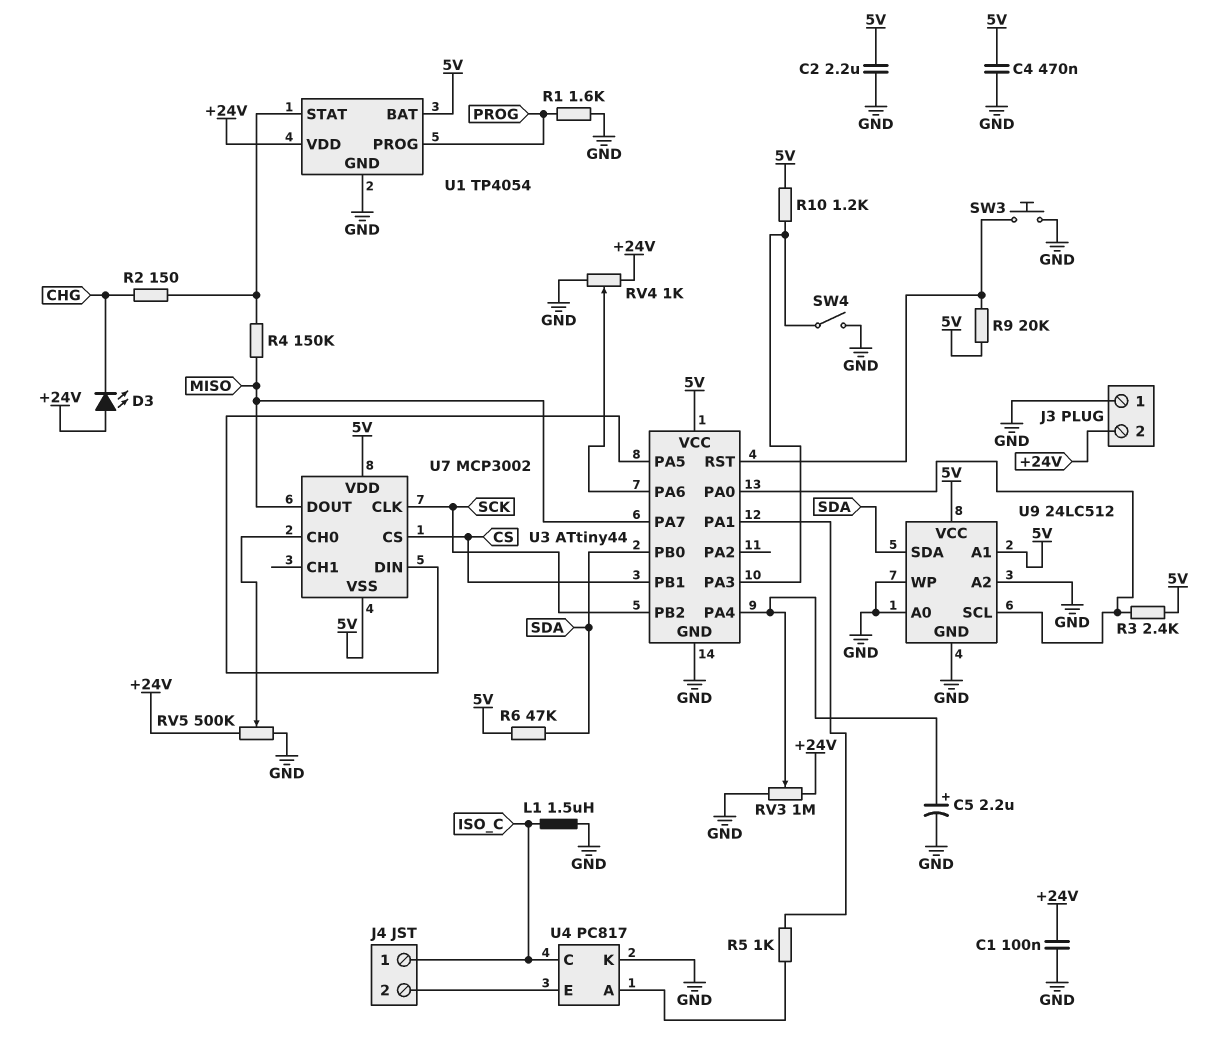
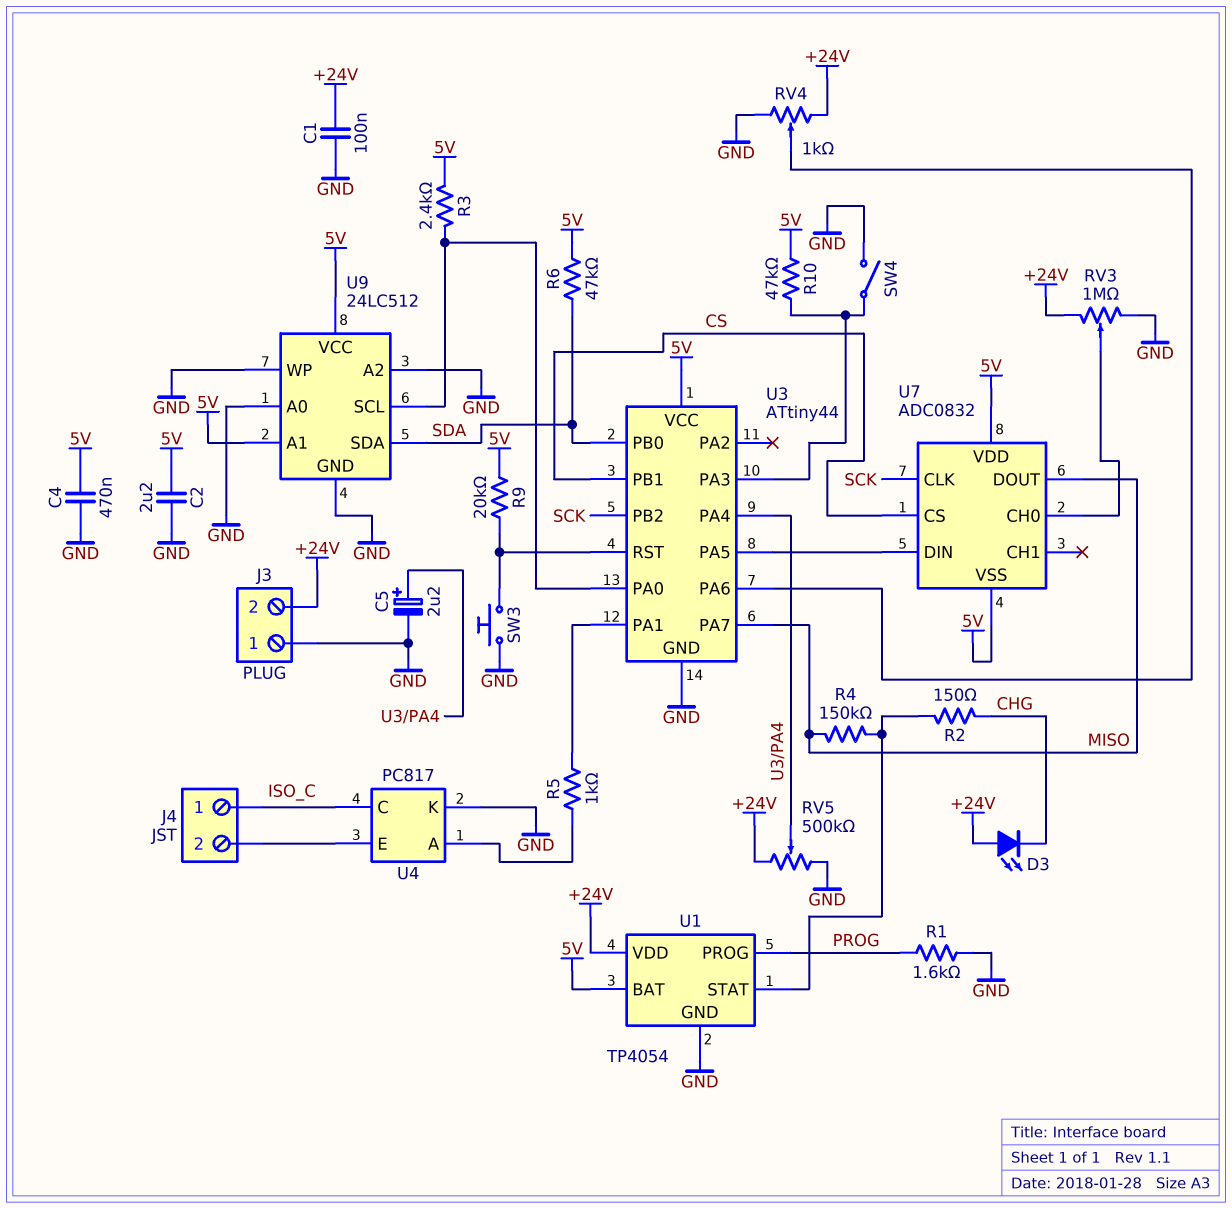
L1: 1.5uH (GND, ISO_C) -> none
R10: 1.2k (5V, U3/PA3) -> 47k (5V, U3/PA3)
RV3: 1M (+24V, GND, wiper U3/PA4) -> 1M (+24V, GND, wiper U7/CH0)
RV5: 500k (+24V, GND, wiper U7/CH0) -> 500k (+24V, GND, wiper U3/PA4)
U7: MCP3002 -> ADC0832

